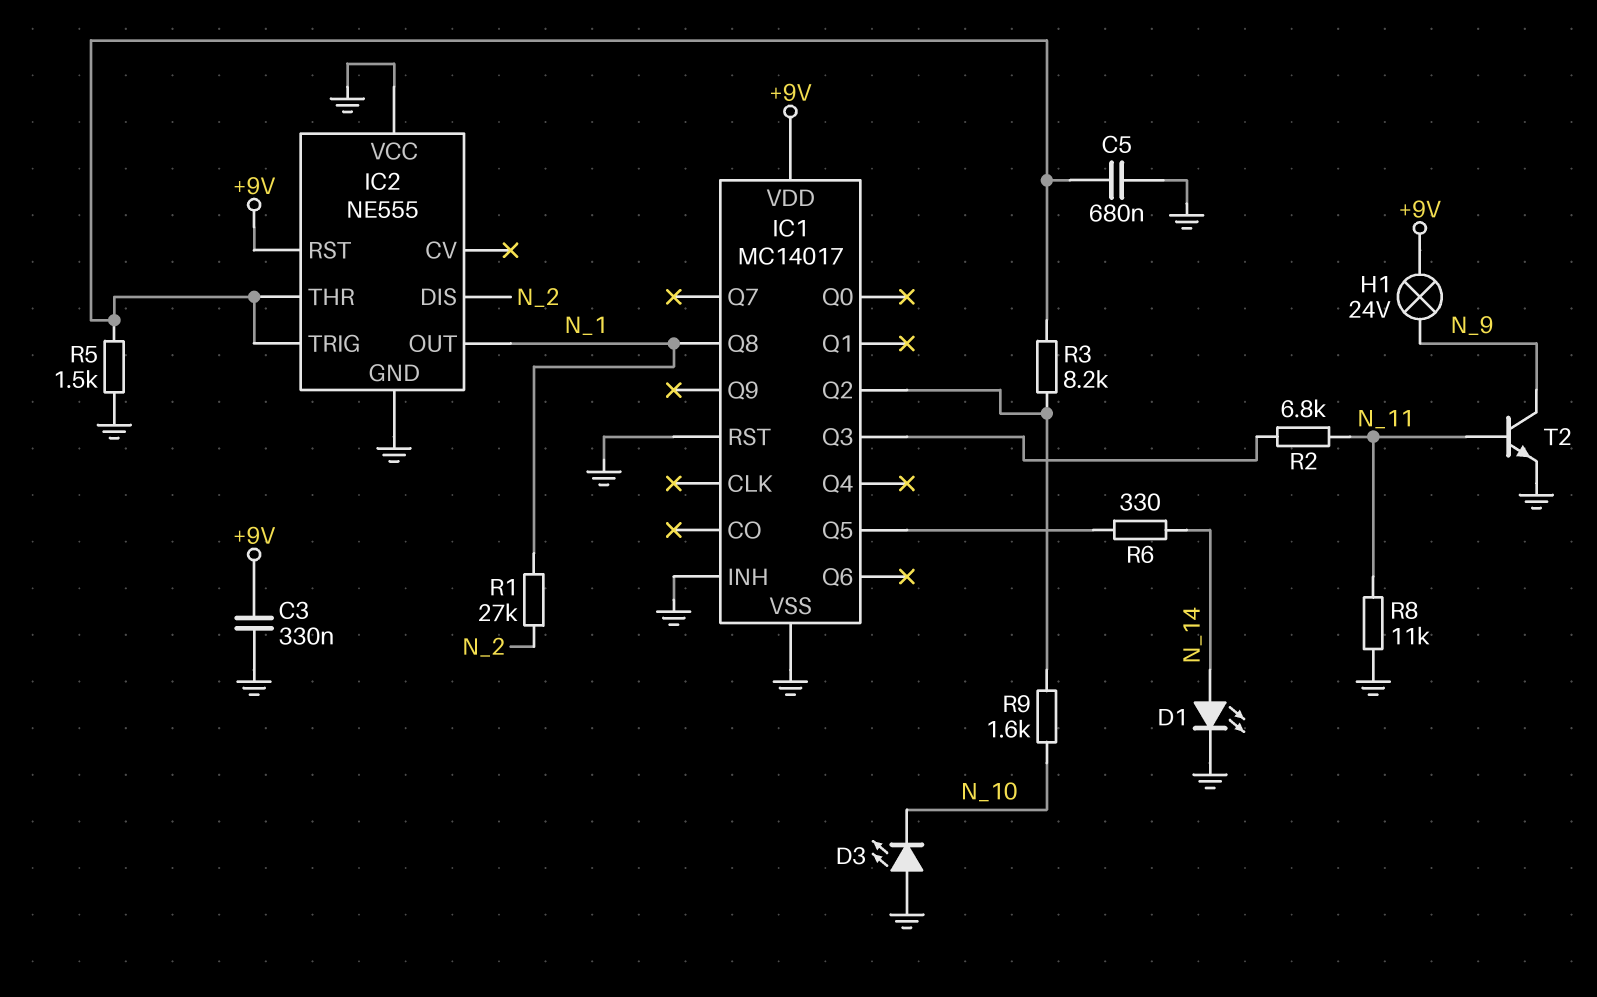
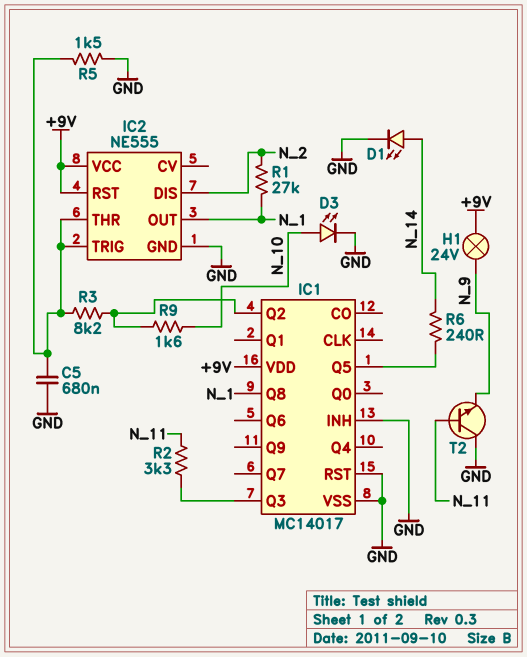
C3: 330nF (+9V, GND) -> none
D3: LED (A GND, K N_10) -> LED (A N_10, K GND)
IC2 pin VCC: GND -> +9V
R2: 6.8k (IC1/Q3, N_11) -> 3.3k (IC1/Q3, N_11)
R6: 330 (IC1/Q5, N_14) -> 240 (IC1/Q5, N_14)
R8: 11k (GND, N_11) -> none
T2: NPN (B N_11, C N_9, E GND) -> NPN (B N_11, C GND, E N_9)

